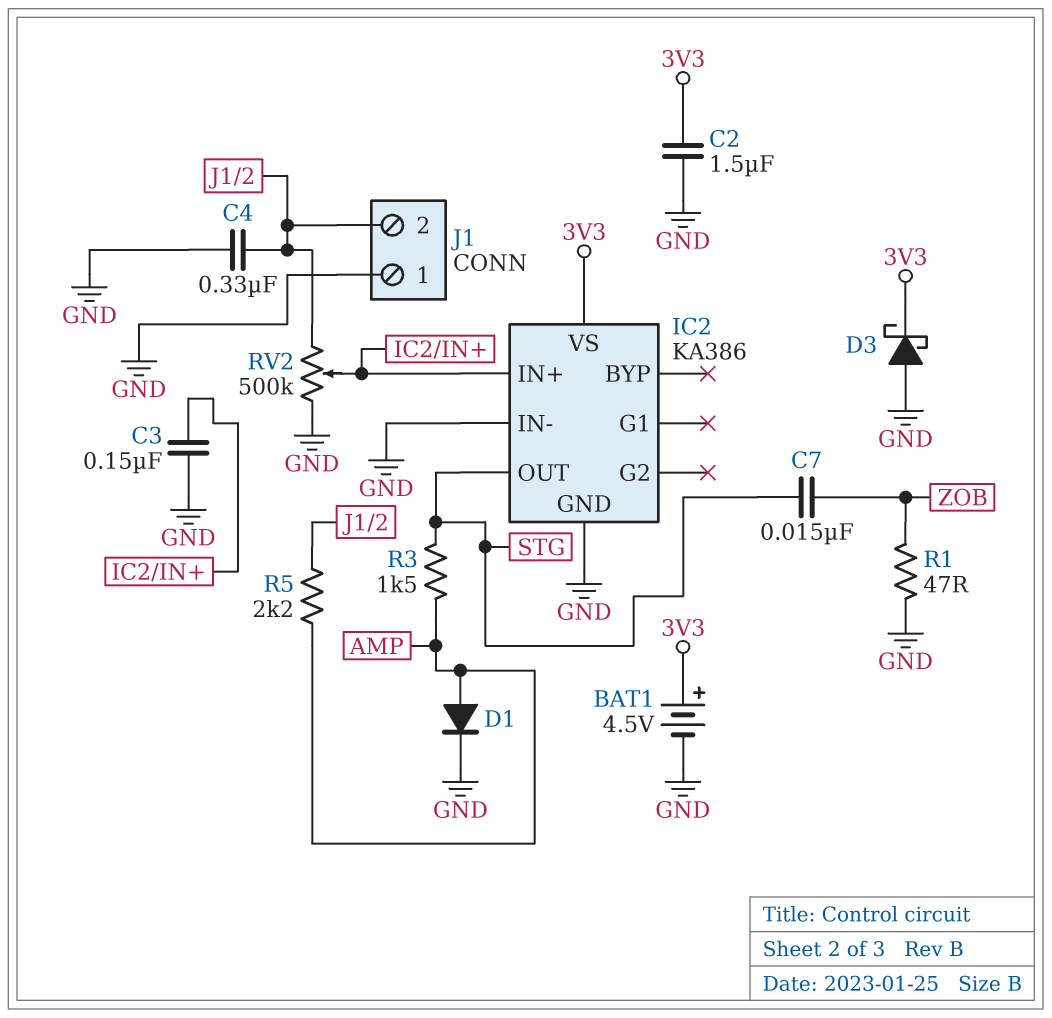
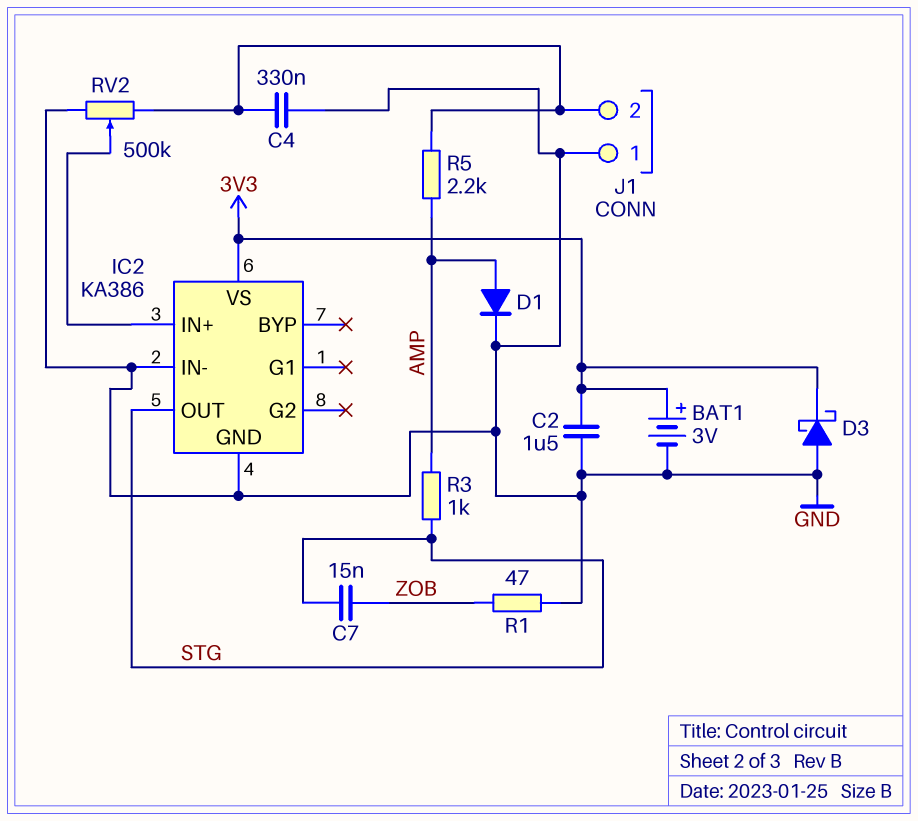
BAT1: 4.5V (plus 3V3, minus GND) -> 3V (plus 3V3, minus GND)
C3: 150nF (GND, IC2/IN+) -> none
R3: 1.5k (AMP, STG) -> 1k (AMP, STG)

